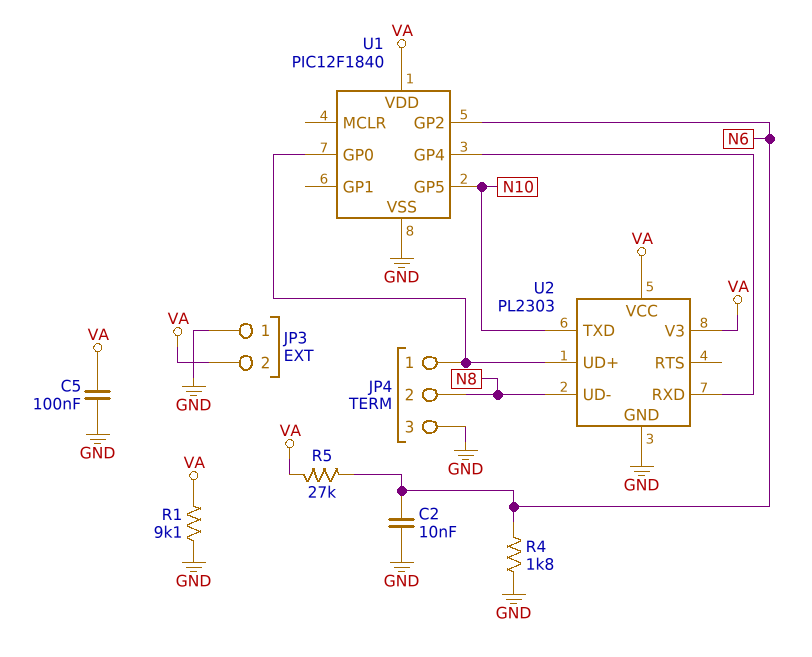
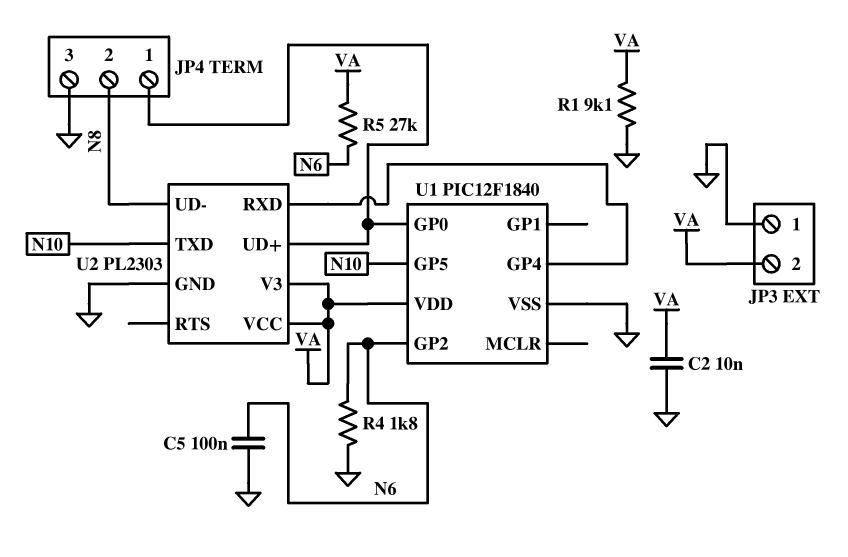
C2: 10nF (GND, N6) -> 10nF (GND, VA)
C5: 100nF (GND, VA) -> 100nF (GND, N6)

